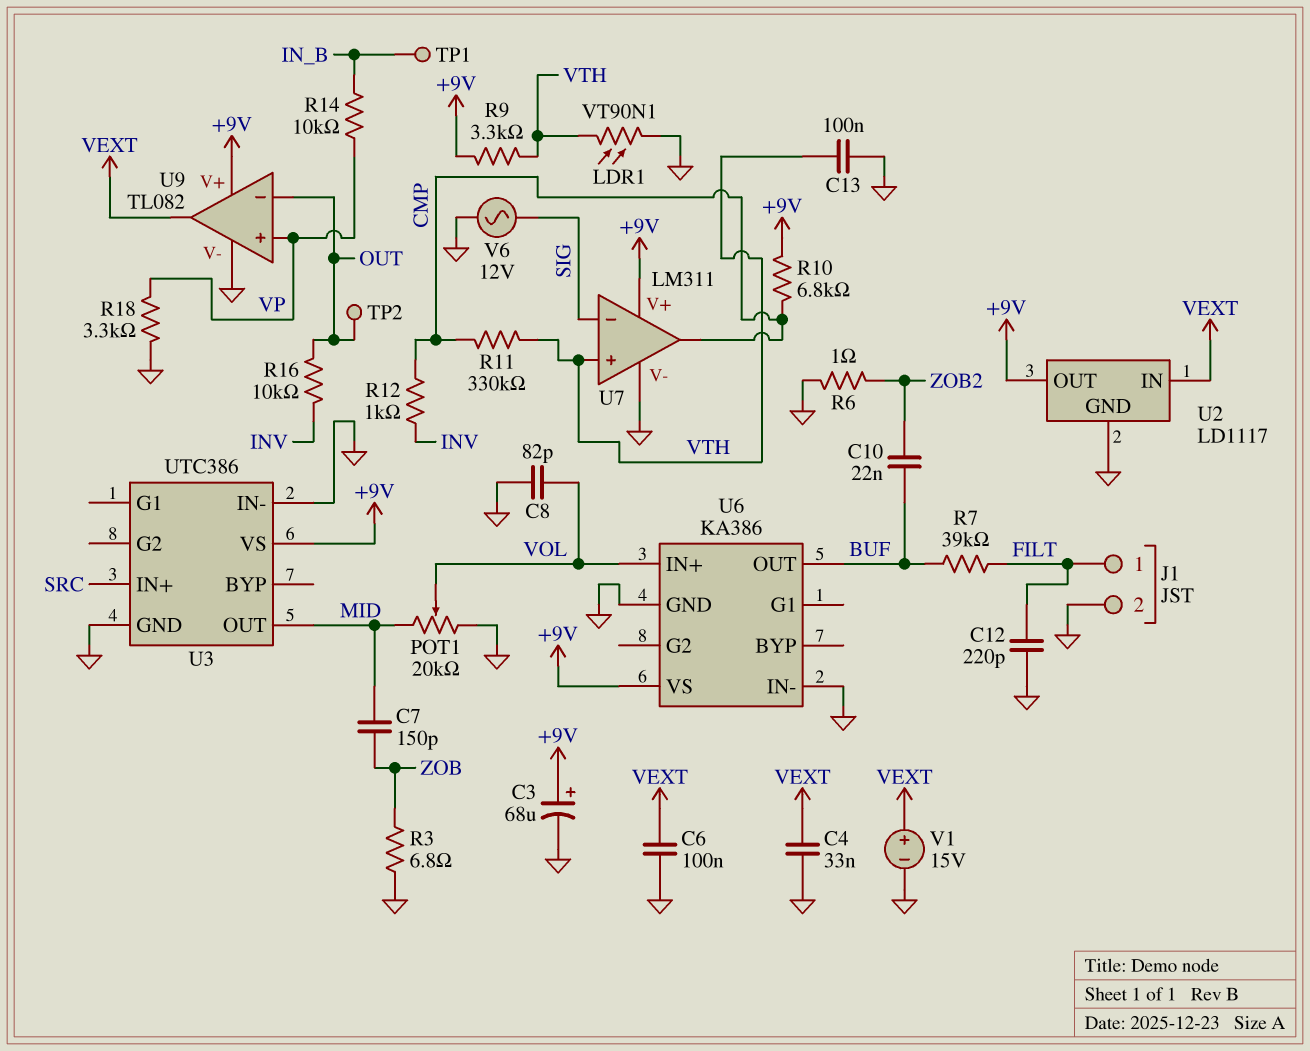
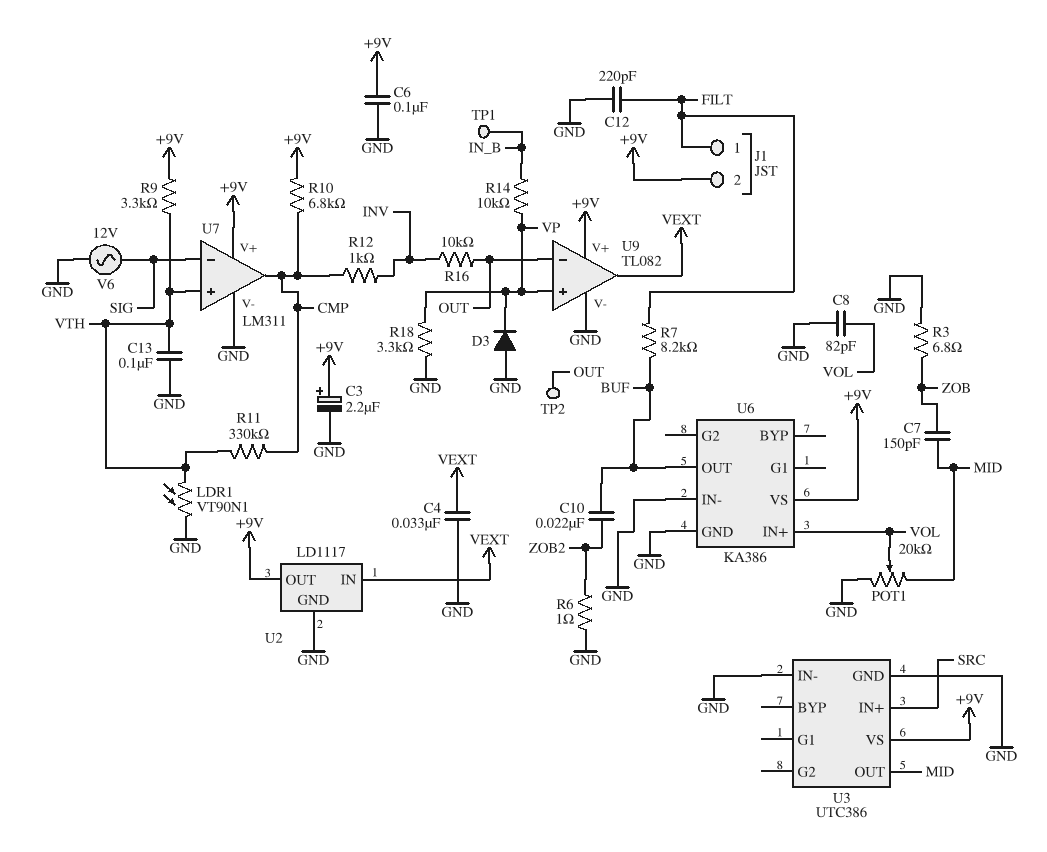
C3: 68uF (plus +9V, minus GND) -> 2.2uF (plus +9V, minus GND)
C6: 100nF (GND, VEXT) -> 100nF (+9V, GND)
D3: none -> diode (A GND, K VP)
J1 pin 2: GND -> +9V
R7: 39k (BUF, FILT) -> 8.2k (BUF, FILT)
V1: 15V (plus VEXT, minus GND) -> none

